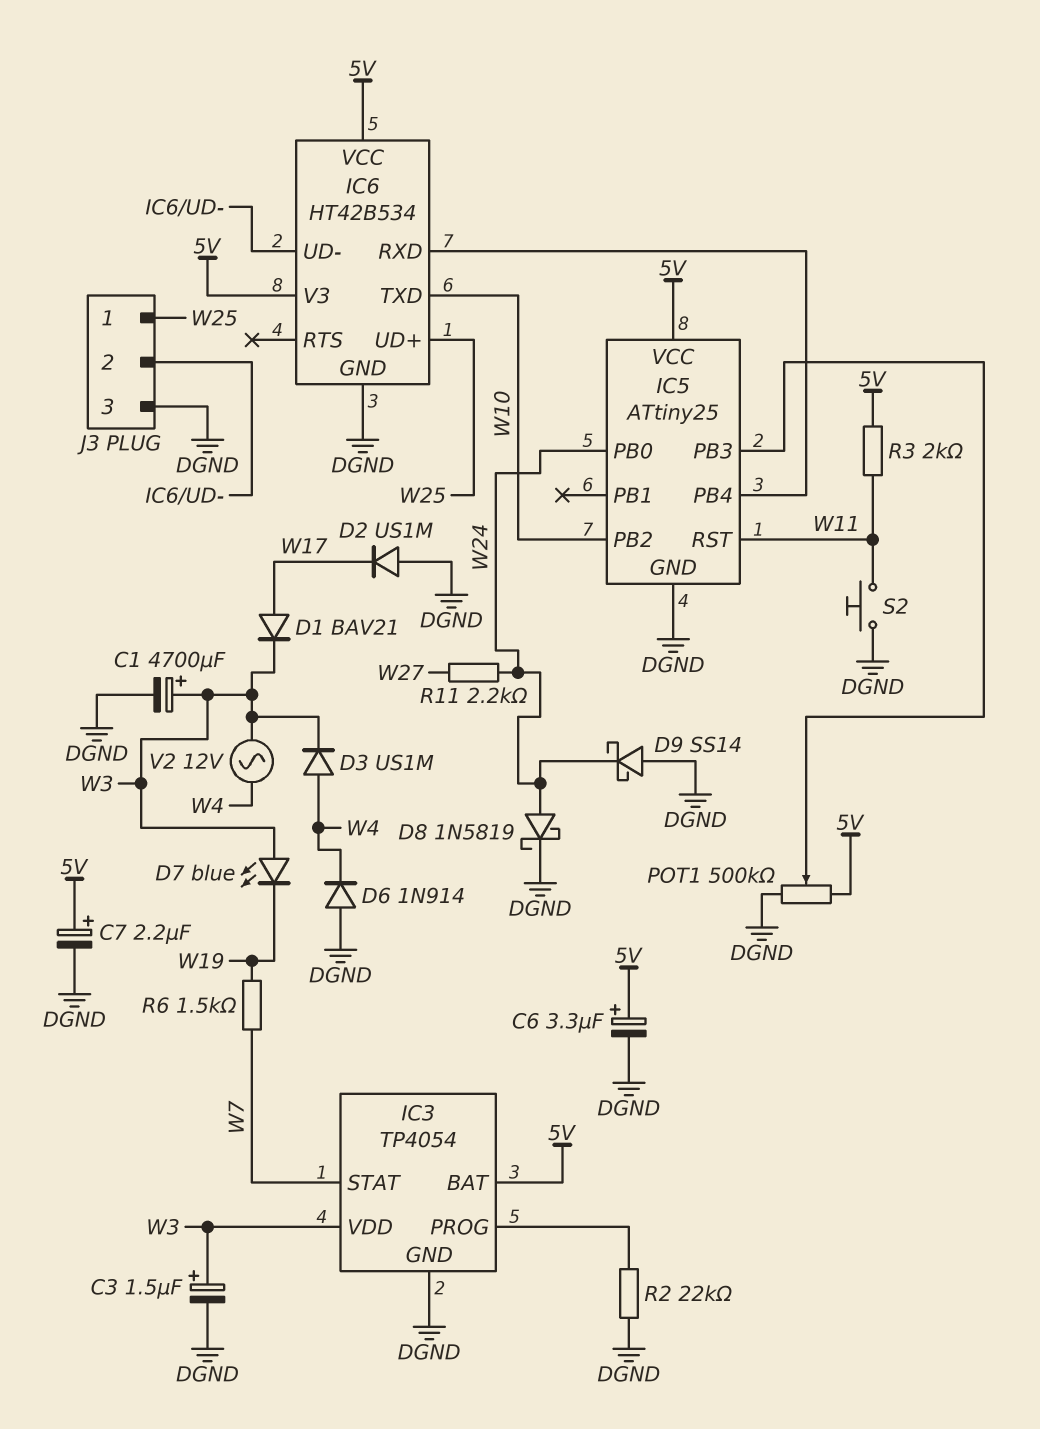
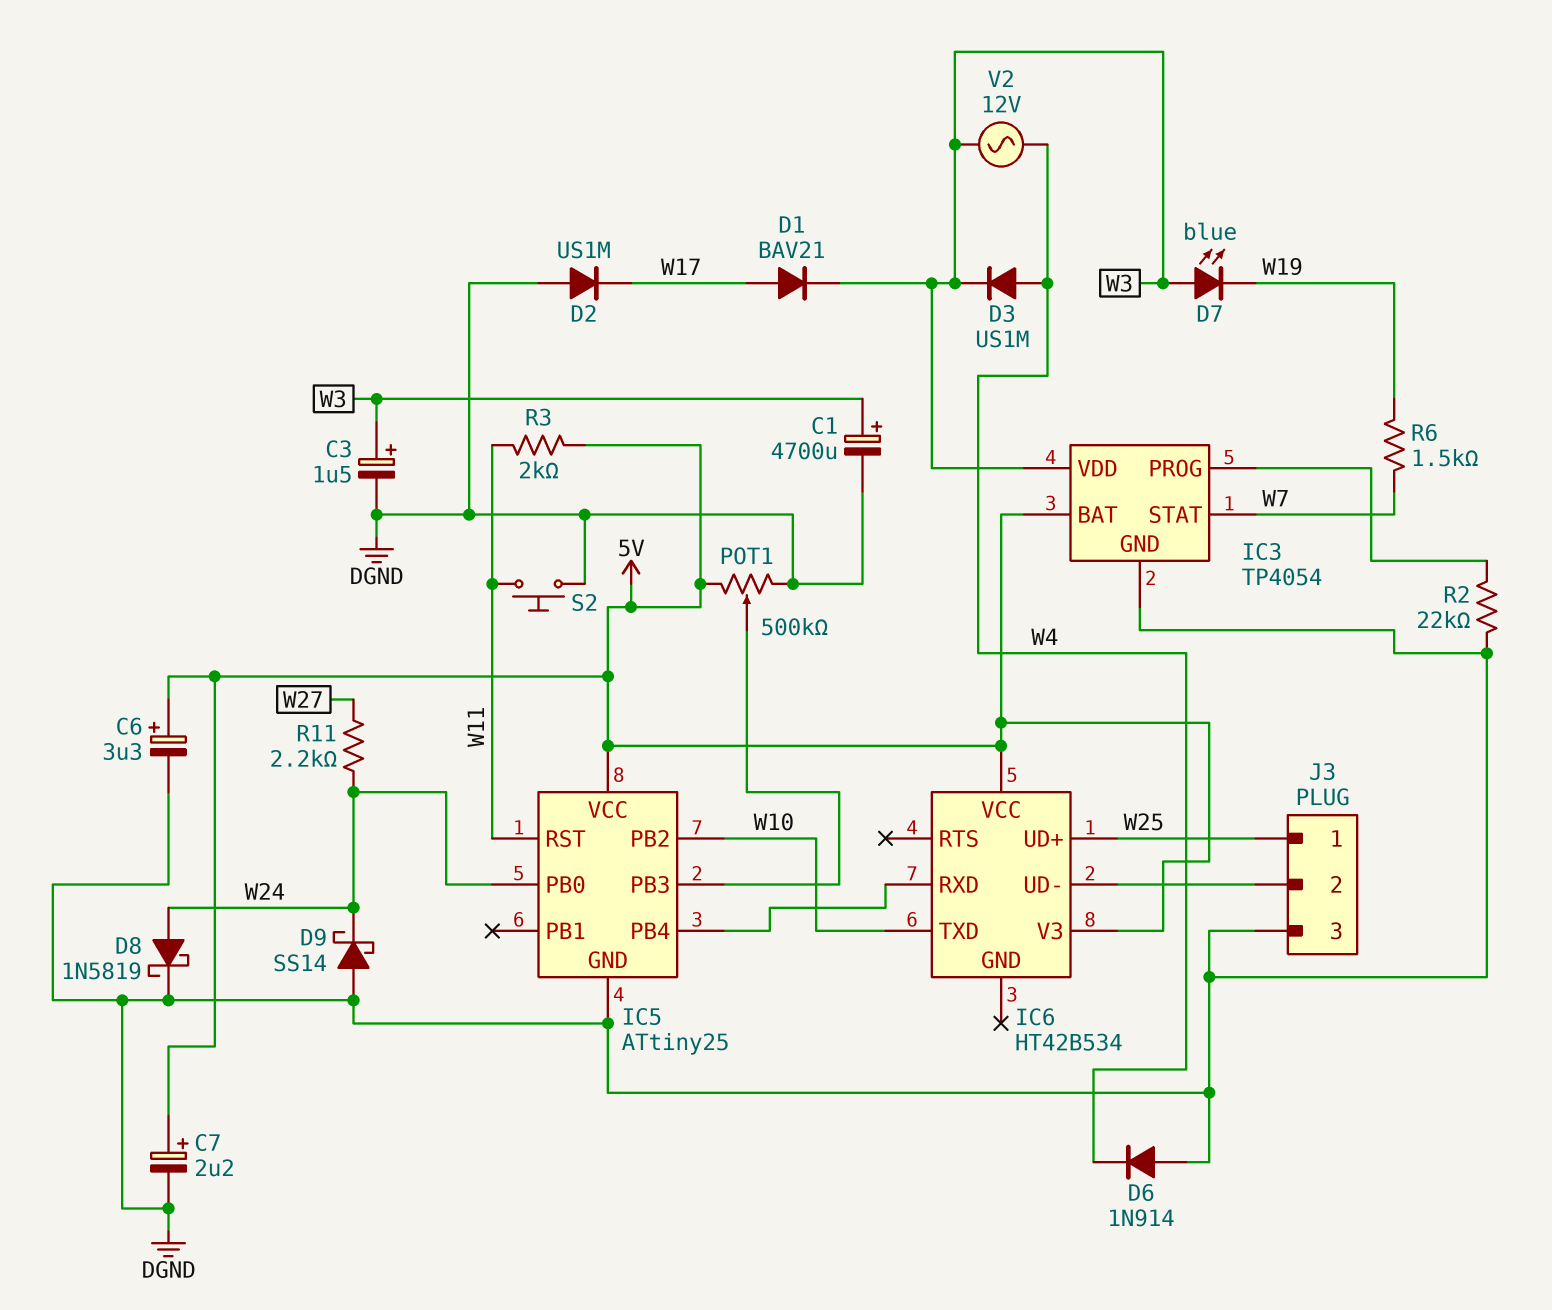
IC6 pin GND: DGND -> none

